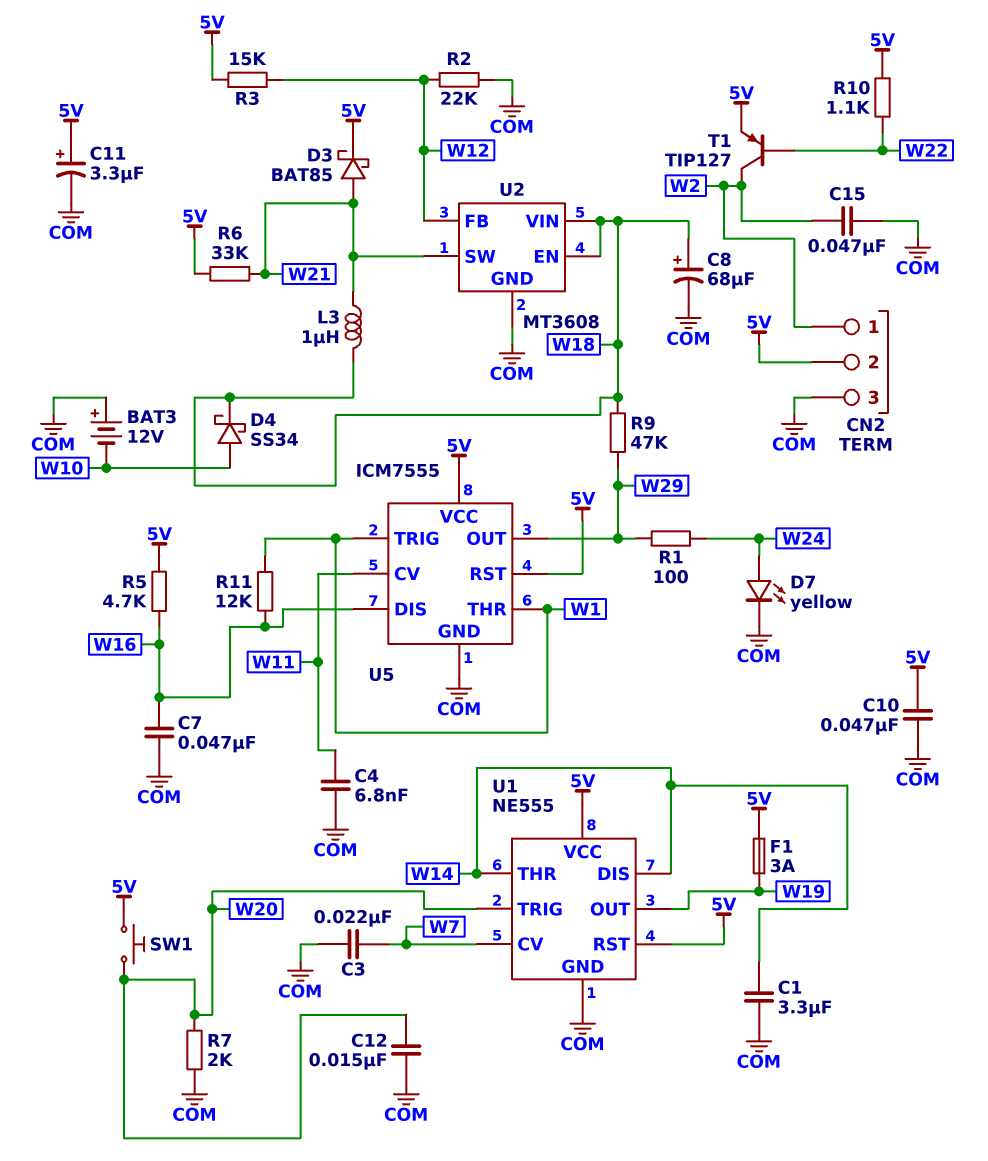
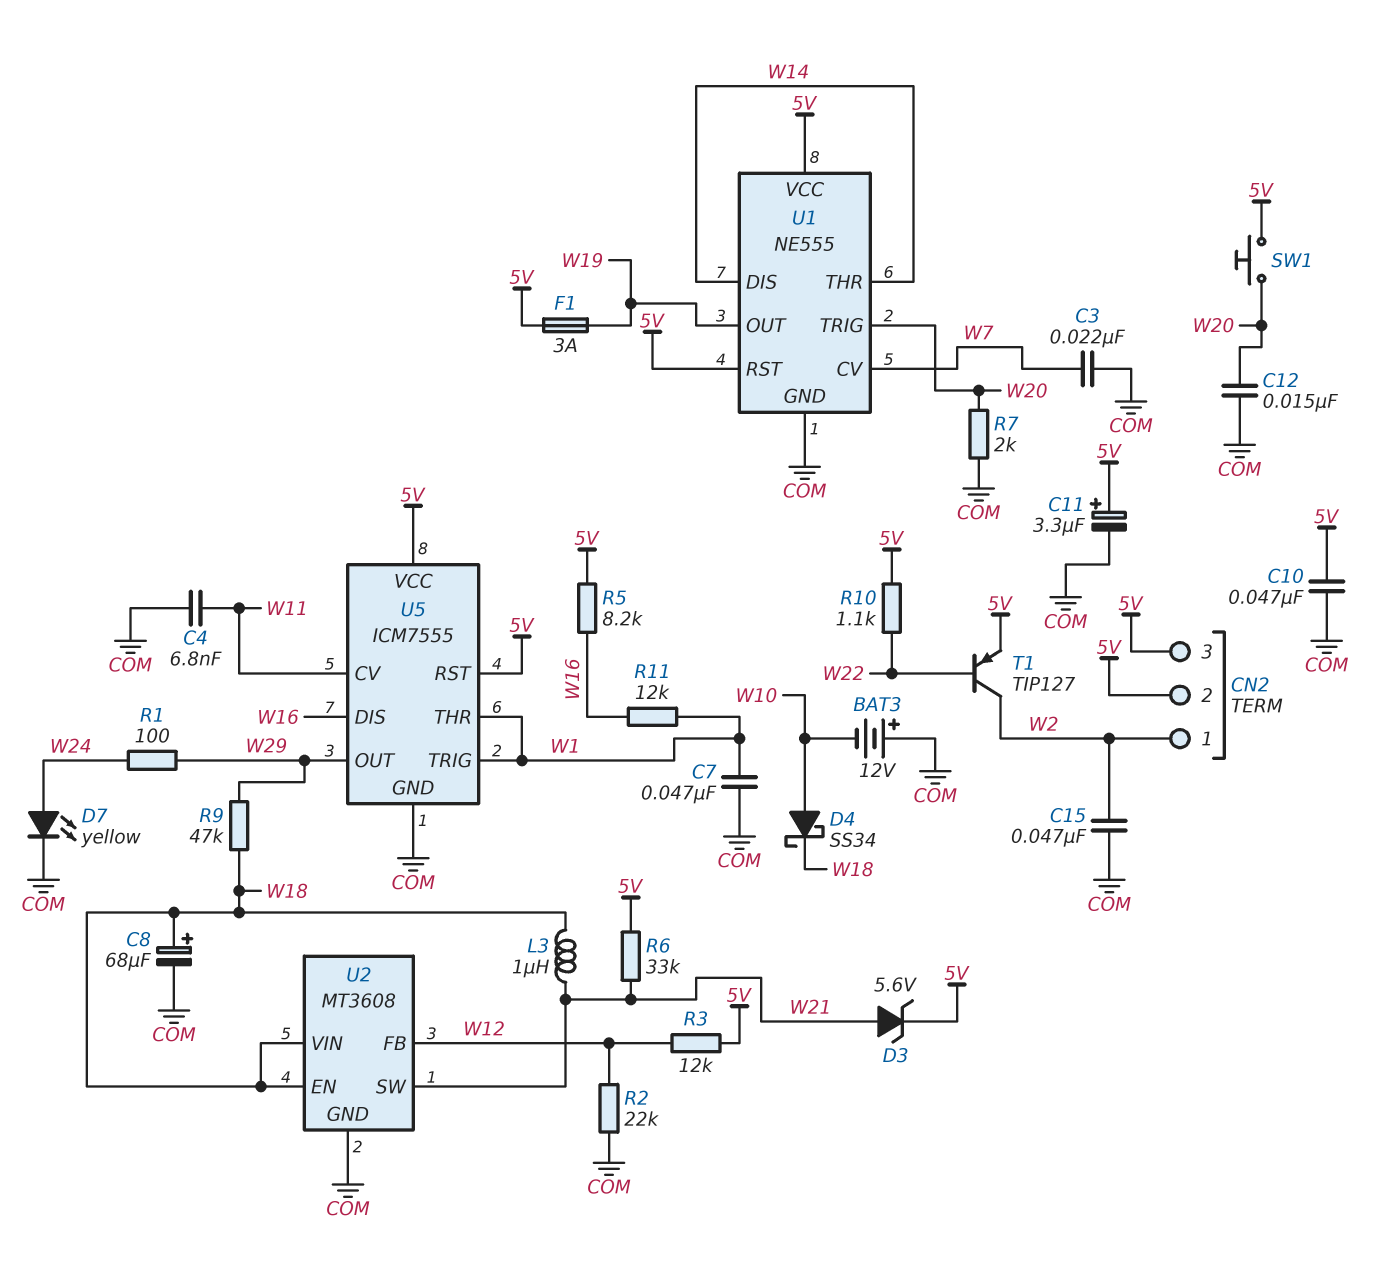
C1: 3.3uF (COM, W14) -> none
C7: 47nF (COM, W16) -> 47nF (COM, W1)
CN2 pin 3: COM -> 5V
D3: schottky BAT85 (A W21, K 5V) -> zener 5.6V (A W21, K 5V)
R3: 15k (5V, W12) -> 12k (5V, W12)
R5: 4.7k (5V, W16) -> 8.2k (5V, W16)

